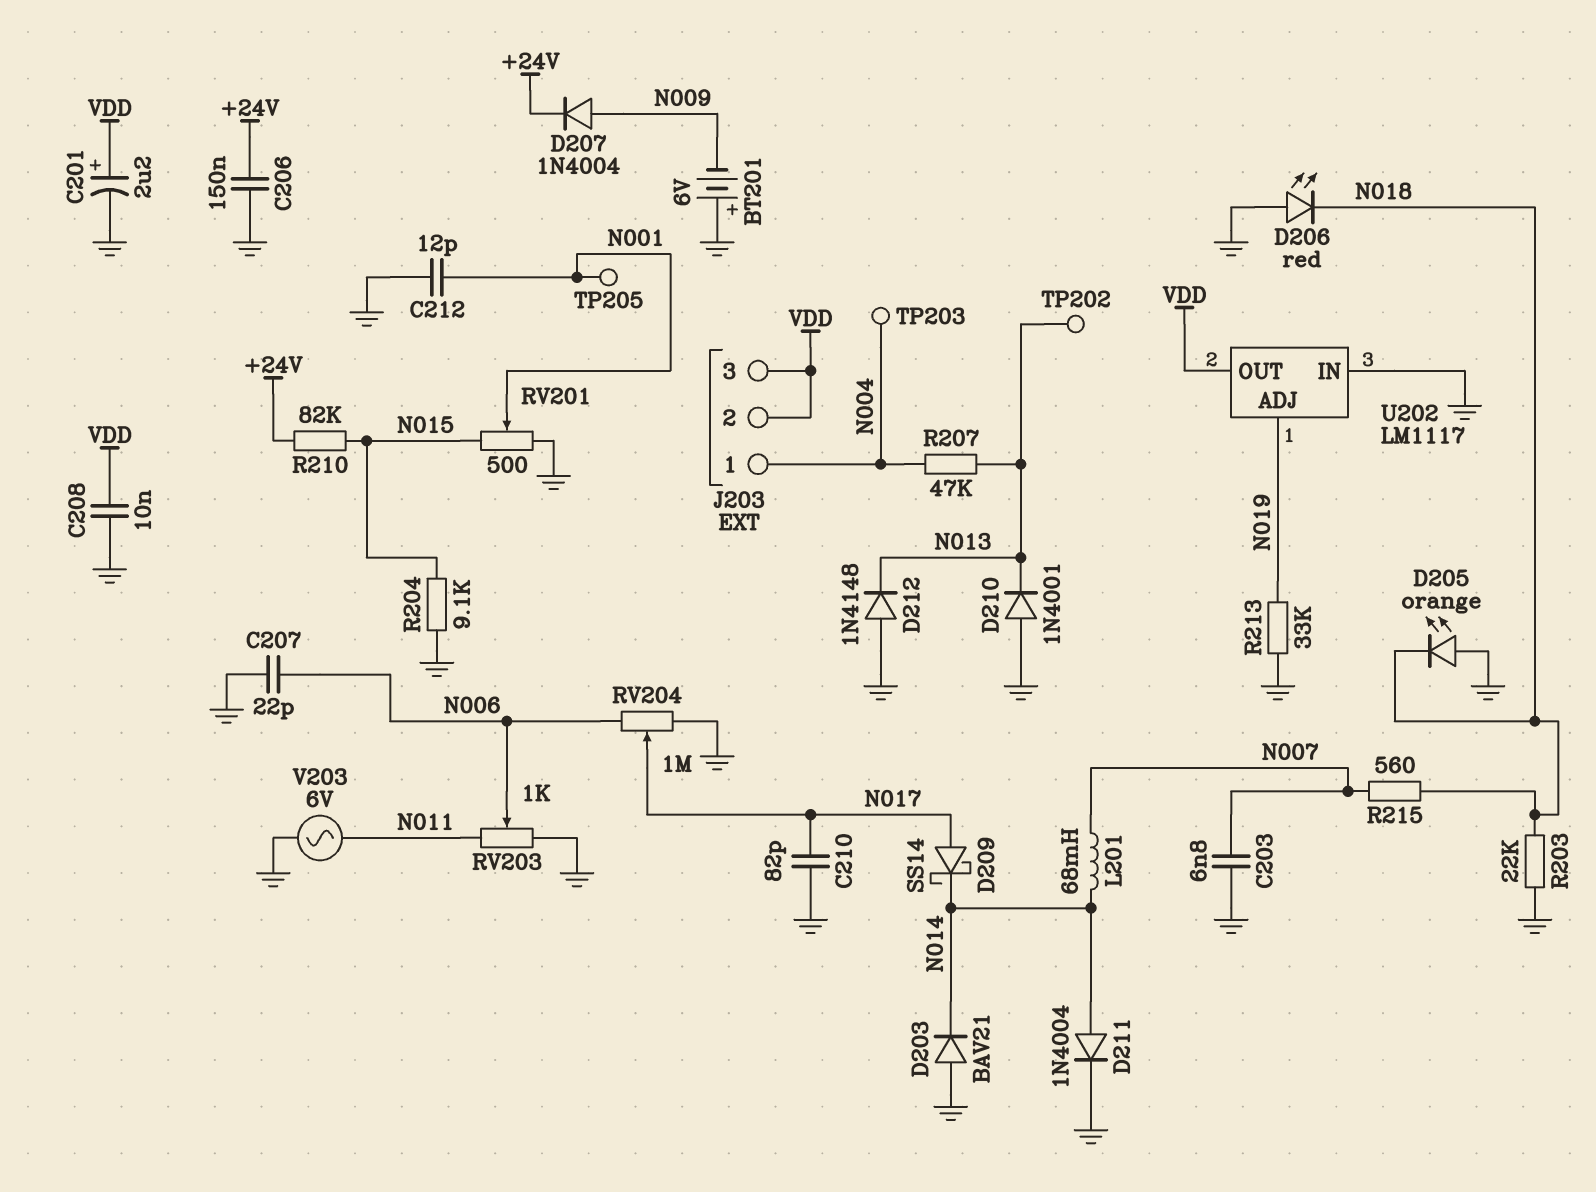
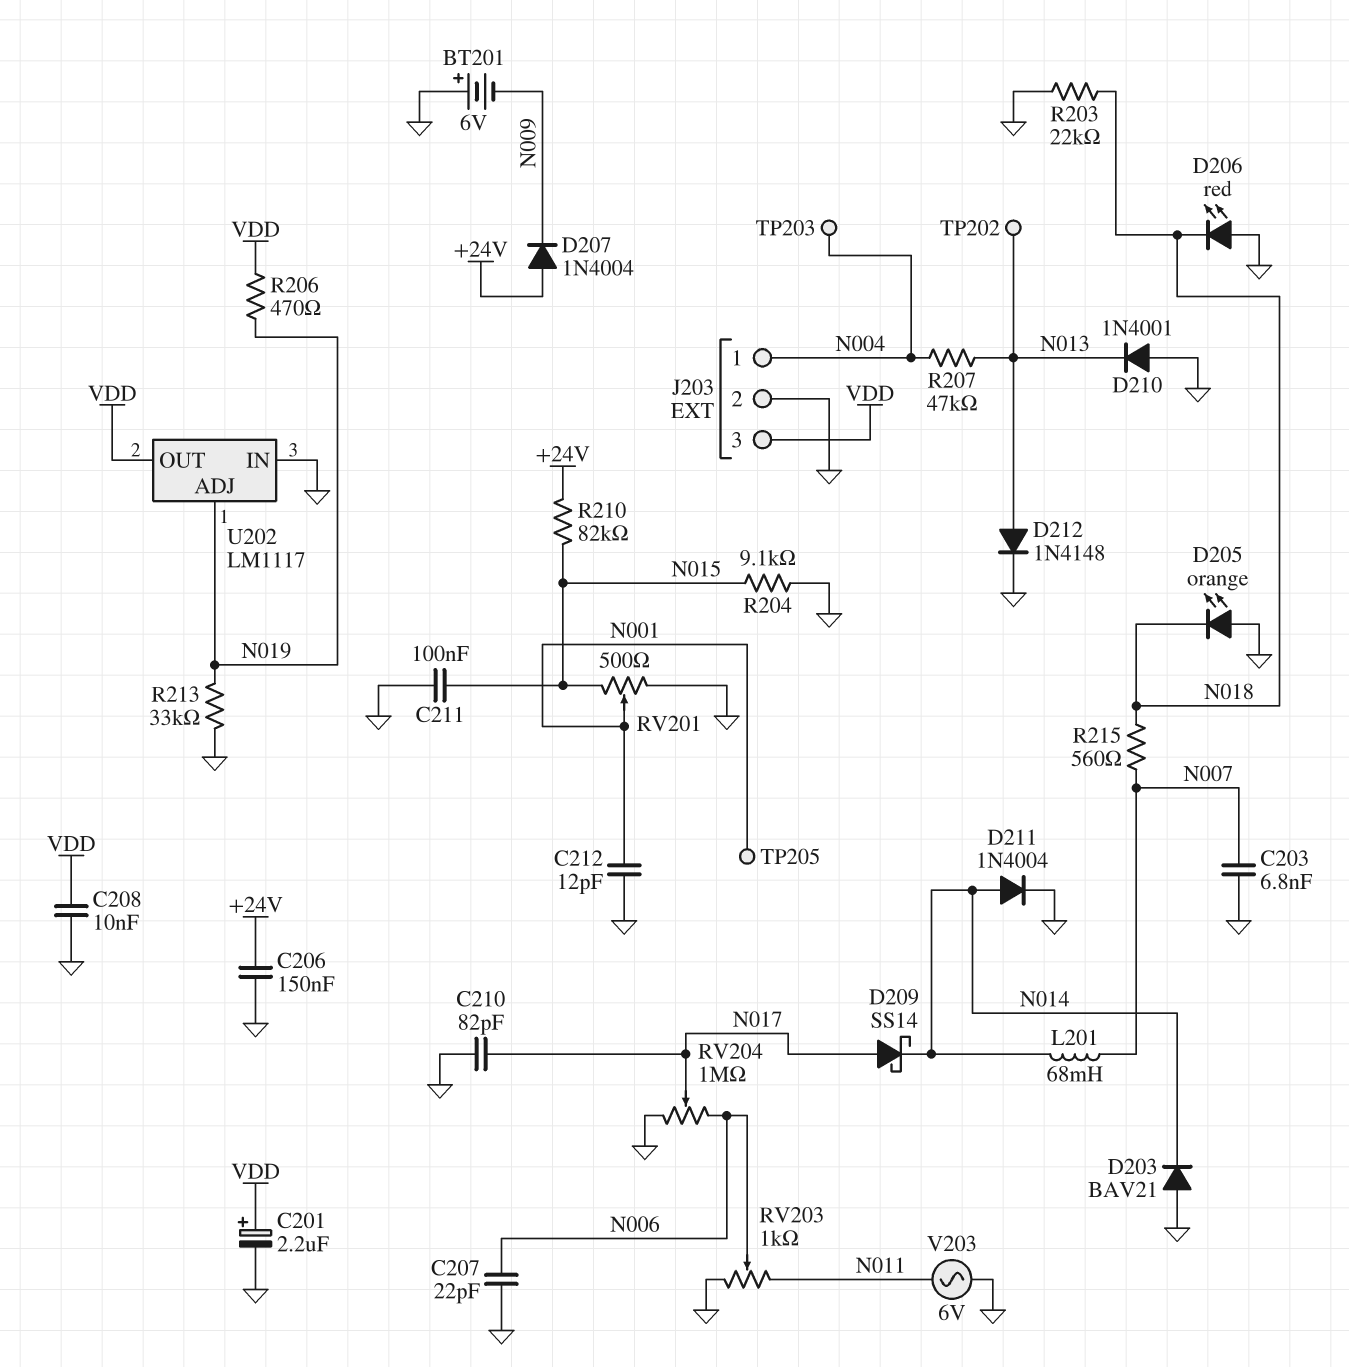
C211: none -> 100nF (GND, N015)
D207: diode 1N4004 (A N009, K +24V) -> diode 1N4004 (A +24V, K N009)
D212: diode 1N4148 (A GND, K N013) -> diode 1N4148 (A N013, K GND)
J203 pin 2: VDD -> GND
R206: none -> 470 (N019, VDD)

